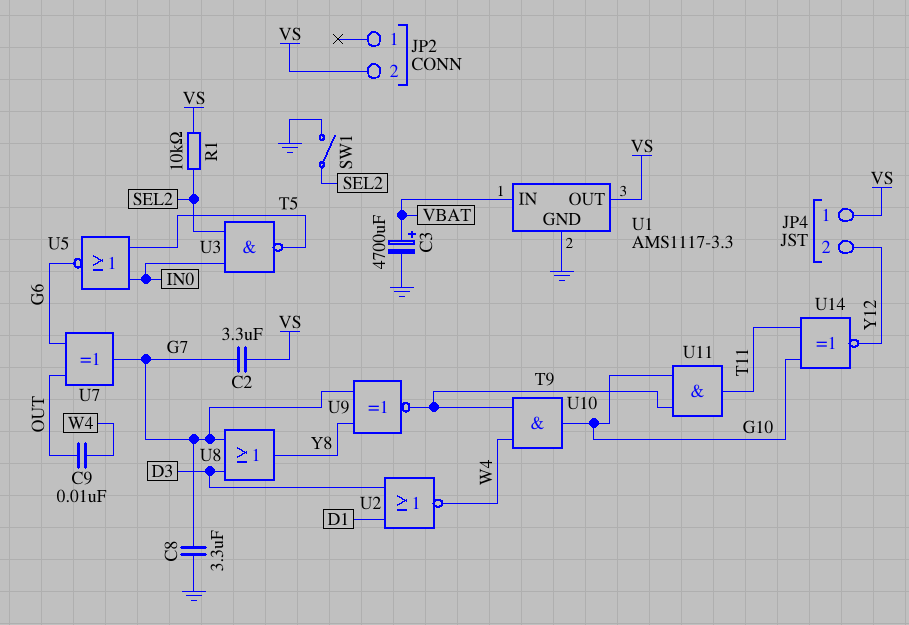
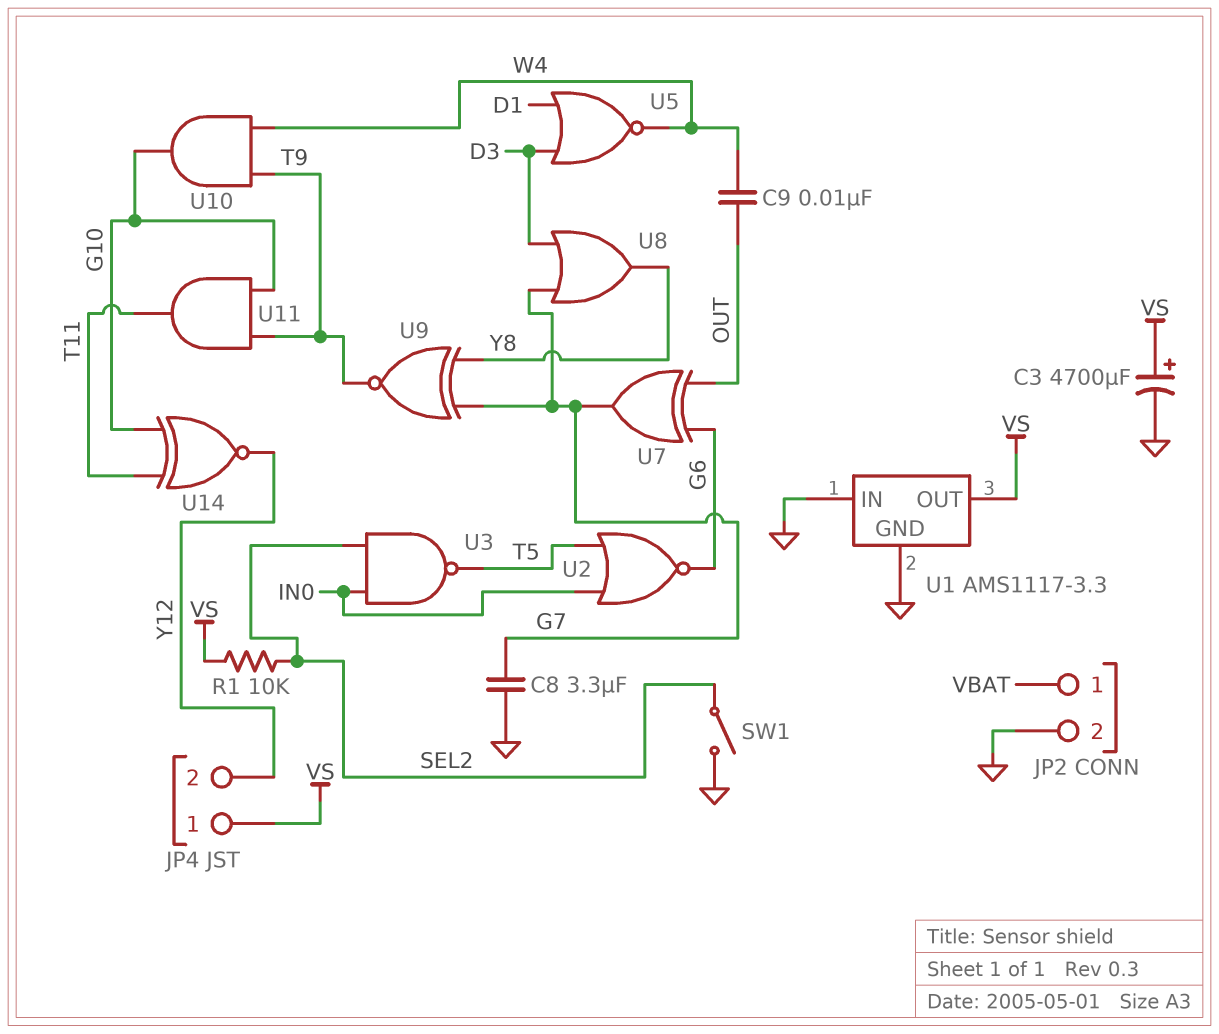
C2: 3.3uF (G7, VS) -> none
C3: 4700uF (plus VBAT, minus GND) -> 4700uF (plus VS, minus GND)
JP2 pin 1: none -> VBAT
JP2 pin 2: VS -> GND
U1 pin IN: VBAT -> GND
U2: NOR (in D1, in D3, out W4) -> NOR (in IN0, in T5, out G6)
U5: NOR (in IN0, in T5, out G6) -> NOR (in D1, in D3, out W4)

